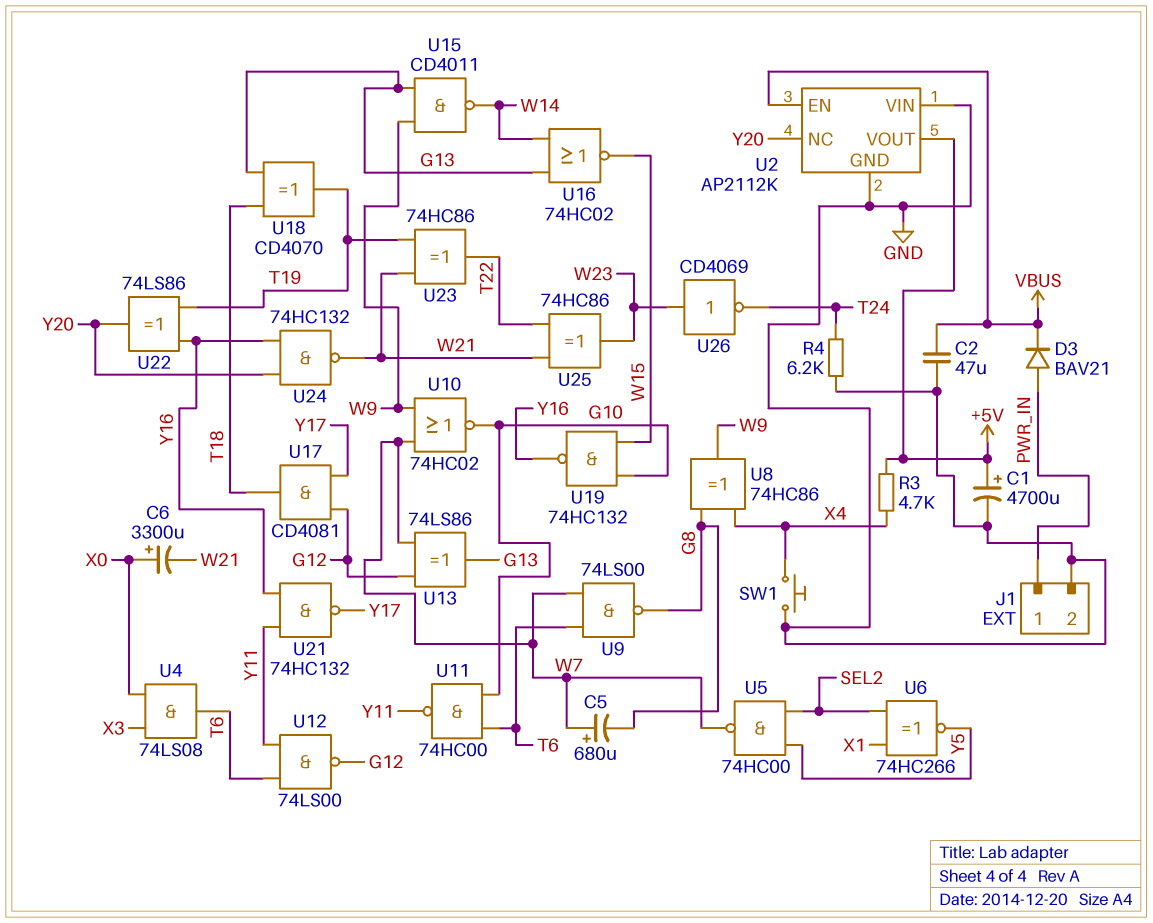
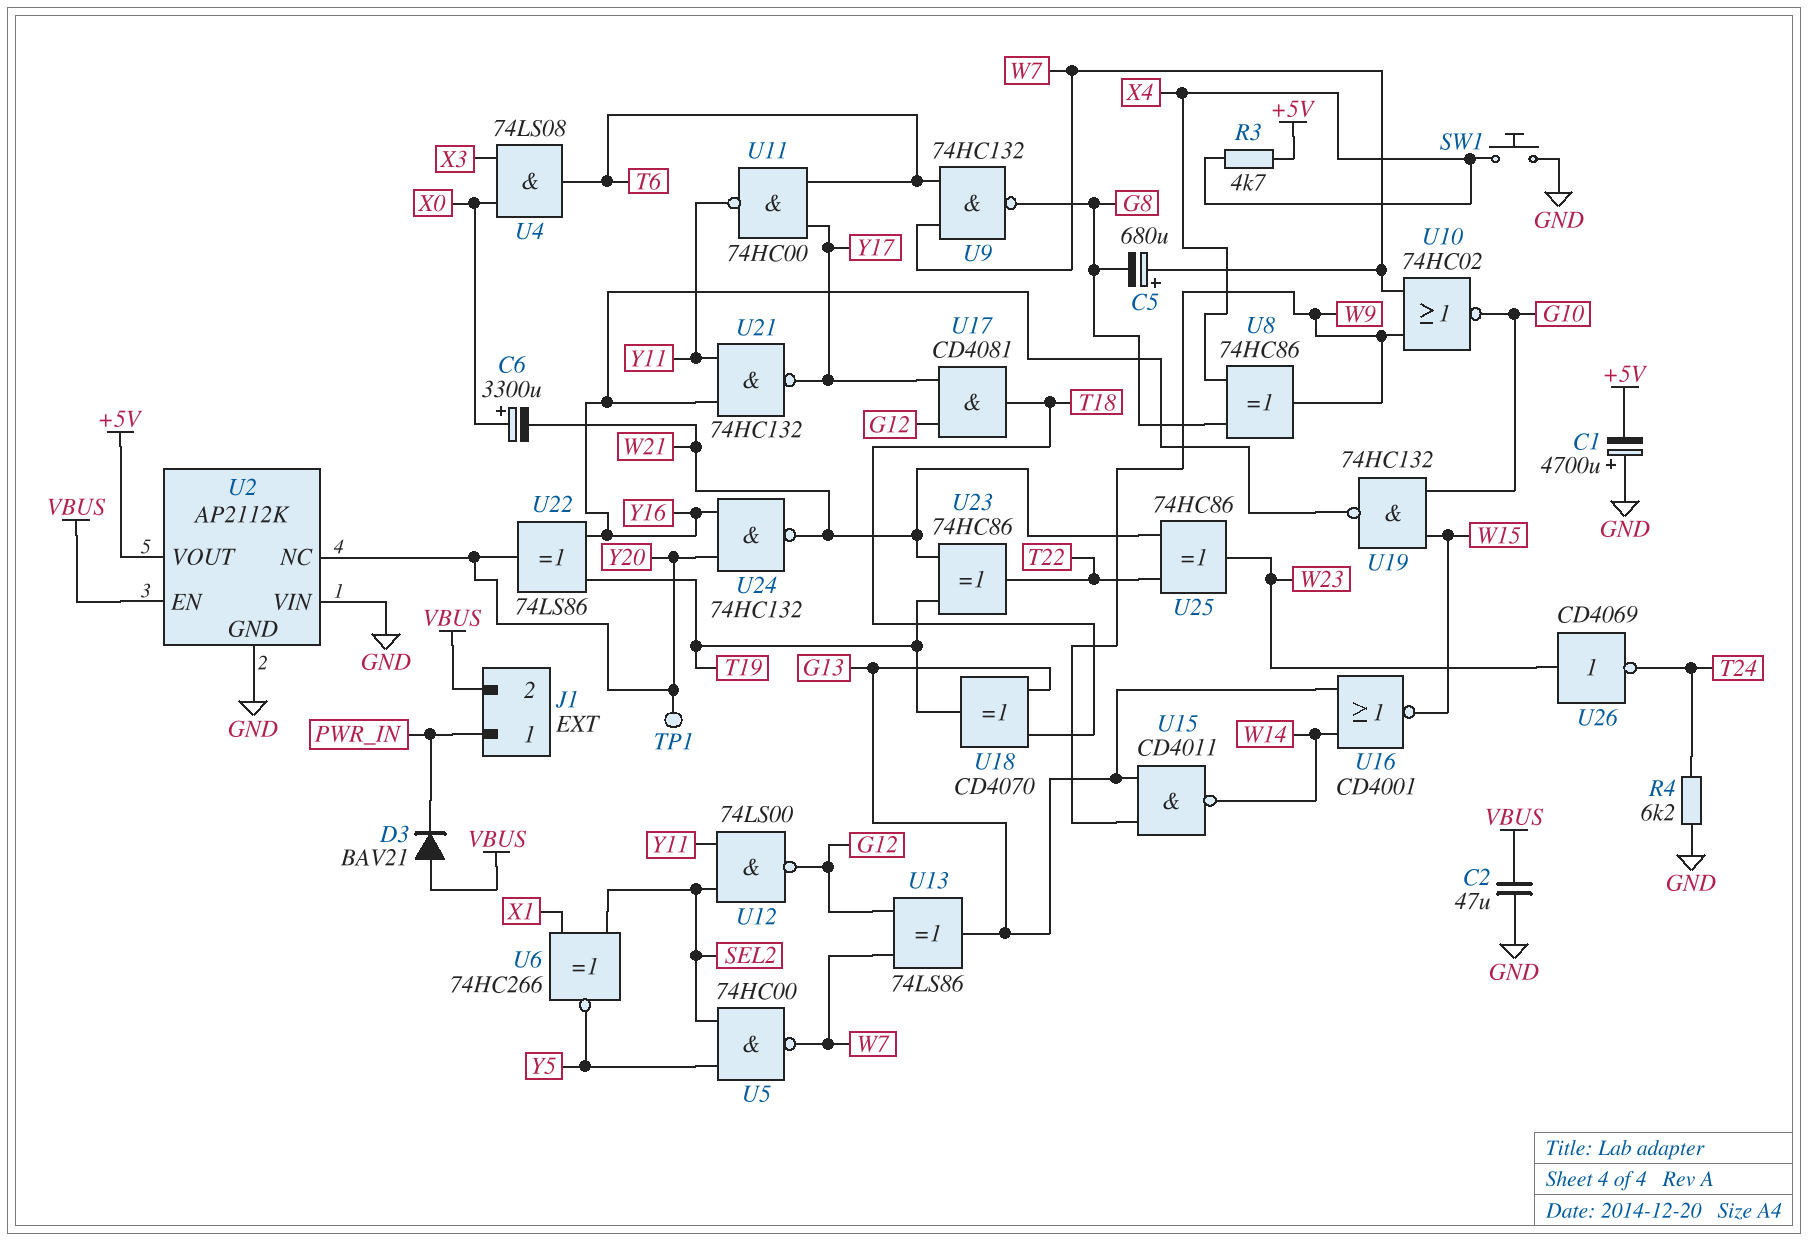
C1: 4700uF (plus +5V, minus GND) -> 4700uF (plus GND, minus +5V)
D3: diode BAV21 (A PWR_IN, K VBUS) -> diode BAV21 (A VBUS, K PWR_IN)
J1 pin 2: GND -> VBUS
TP1: none -> test point (Y20)
U9: NAND 74LS00 (in T6, in W7, out G8) -> NAND 74HC132 (in T6, in W7, out G8)
U11: NAND 74HC00 (in G10, in T6, out Y11) -> NAND 74HC00 (in T6, in Y17, out Y11)
U12: NAND 74LS00 (in T6, in Y11, out G12) -> NAND 74LS00 (in SEL2, in Y11, out G12)
U16: NOR 74HC02 (in G13, in W14, out W15) -> NOR CD4001 (in G13, in W14, out W15)

